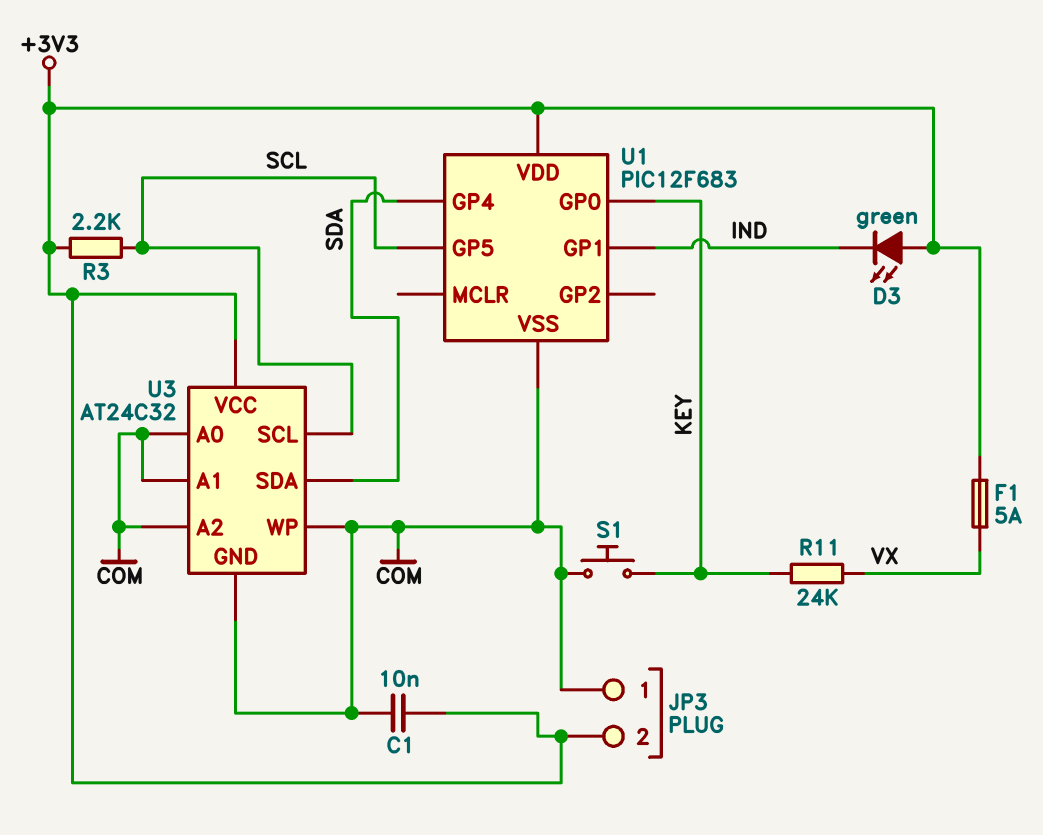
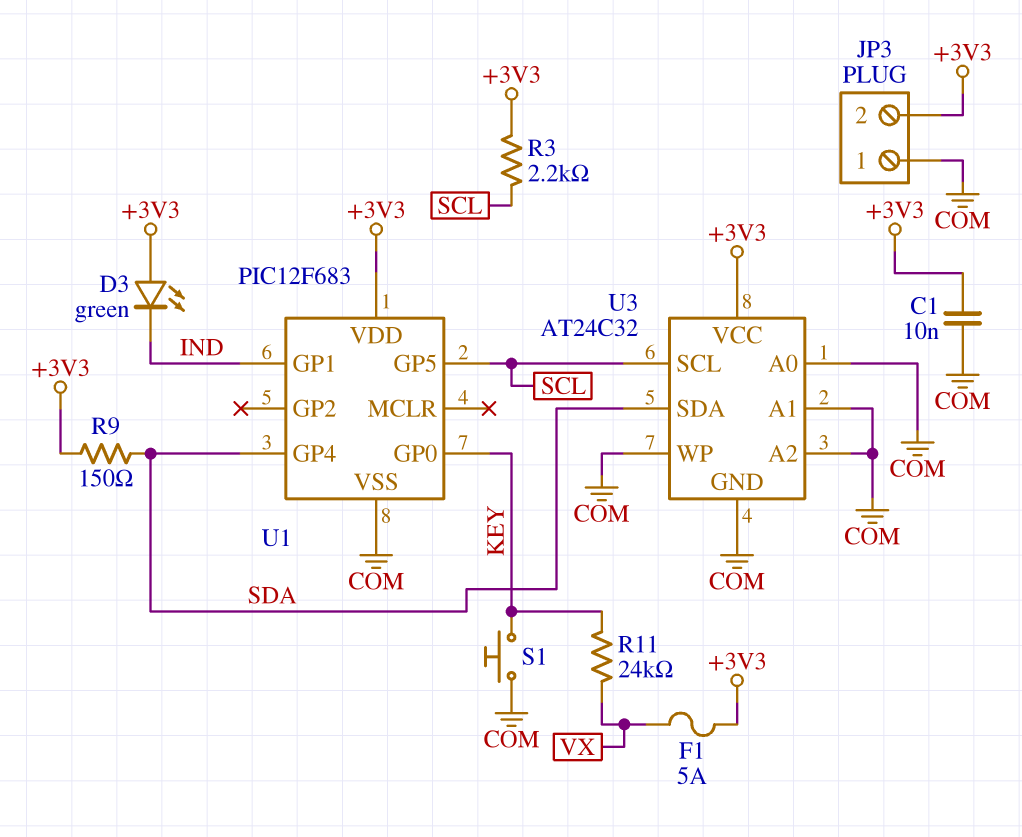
R9: none -> 150 (+3V3, SDA)

